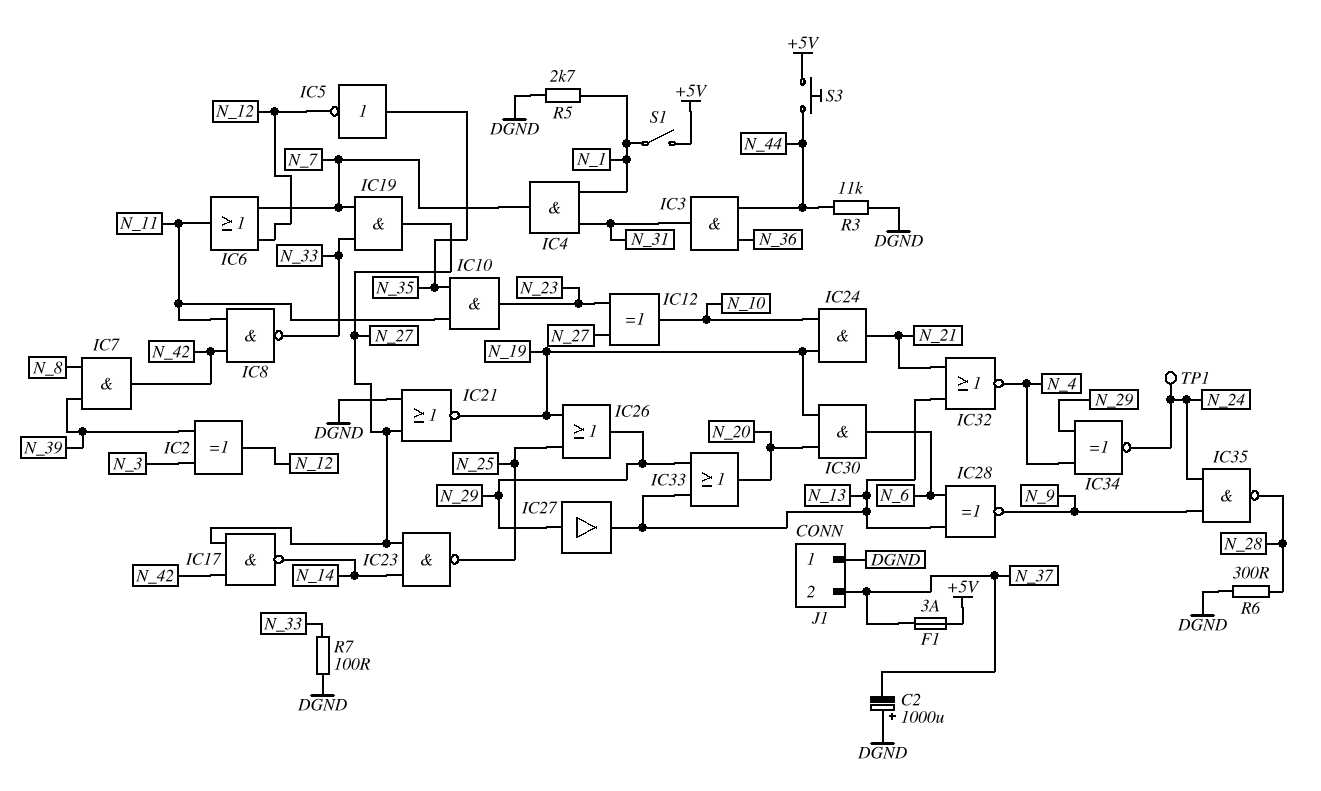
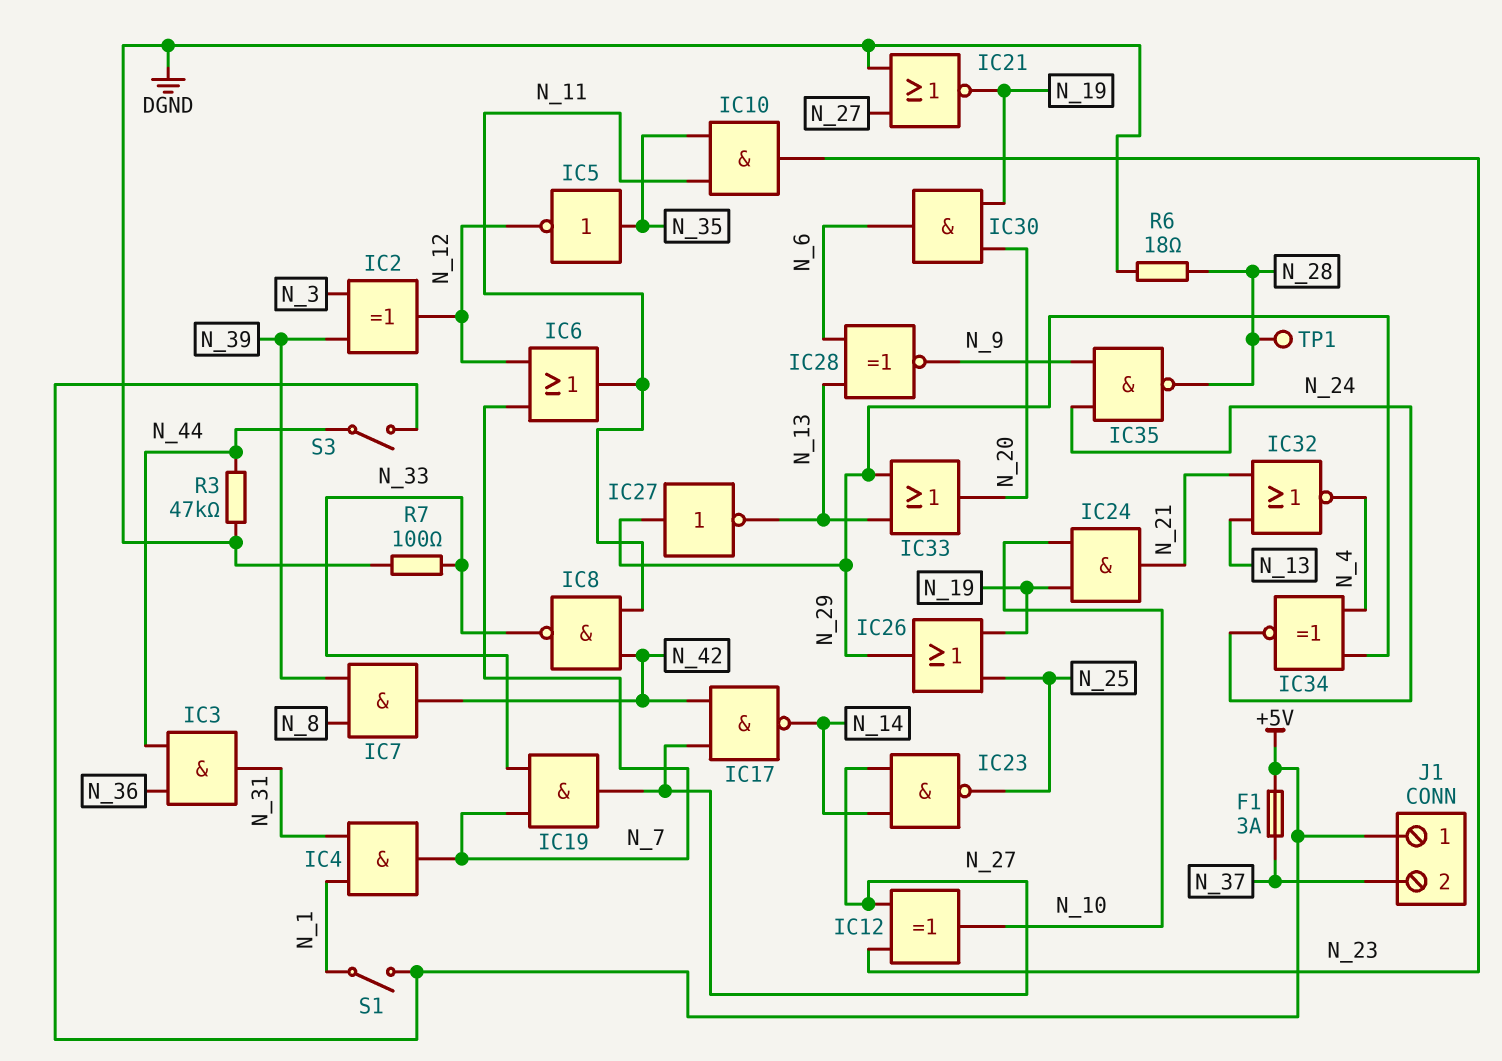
C2: 1000uF (plus DGND, minus N_37) -> none
IC27: buffer (in N_29, out N_13) -> NOT (in N_29, out N_13)
J1 pin 1: DGND -> +5V
R3: 11k (DGND, N_44) -> 47k (DGND, N_44)
R5: 2.7k (DGND, N_1) -> none
R6: 300 (DGND, N_28) -> 18 (DGND, N_28)
S3: button (+5V, N_44) -> switch (+5V, N_44)
TP1: test point (N_24) -> test point (N_28)

